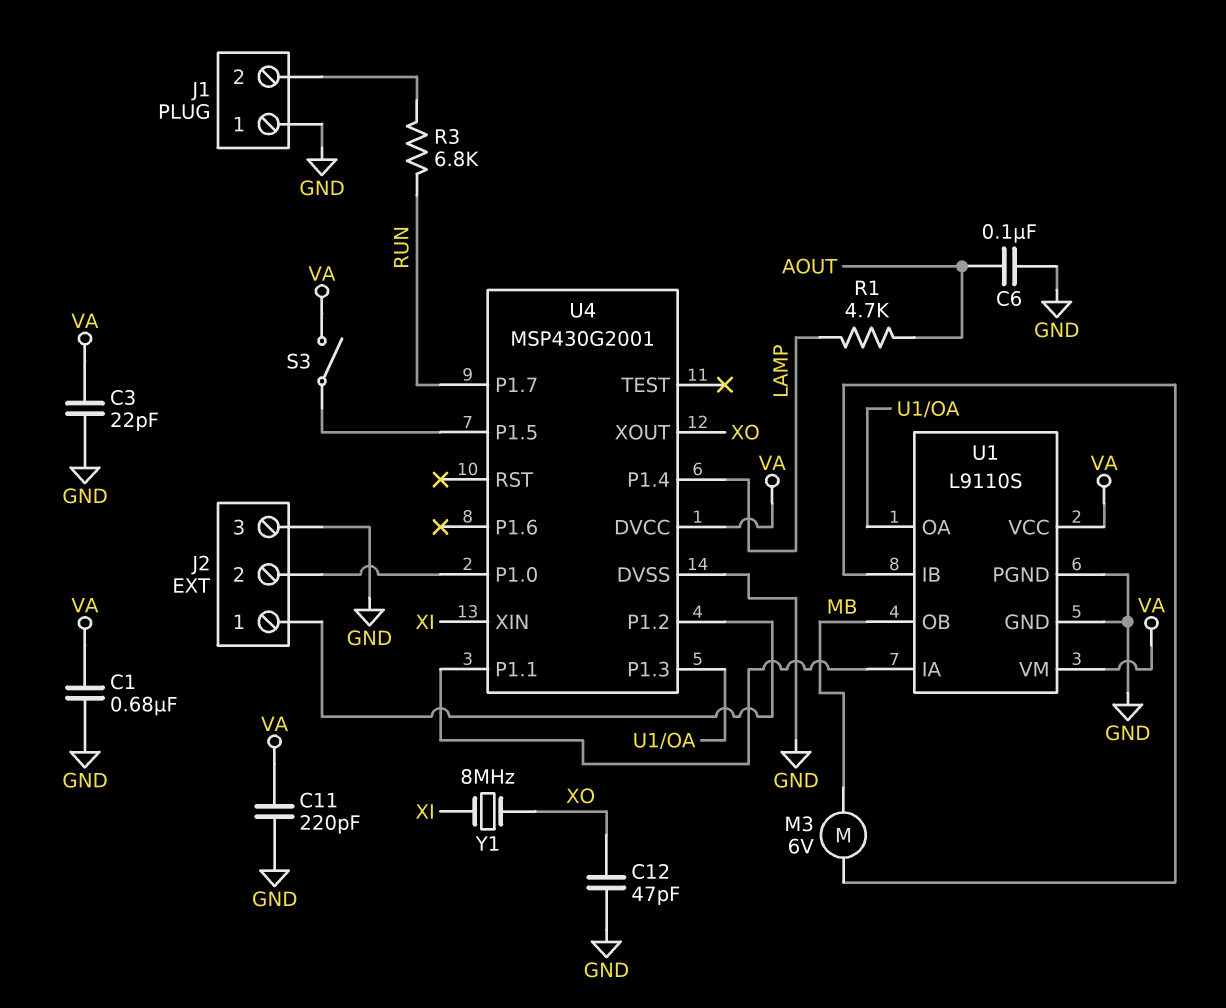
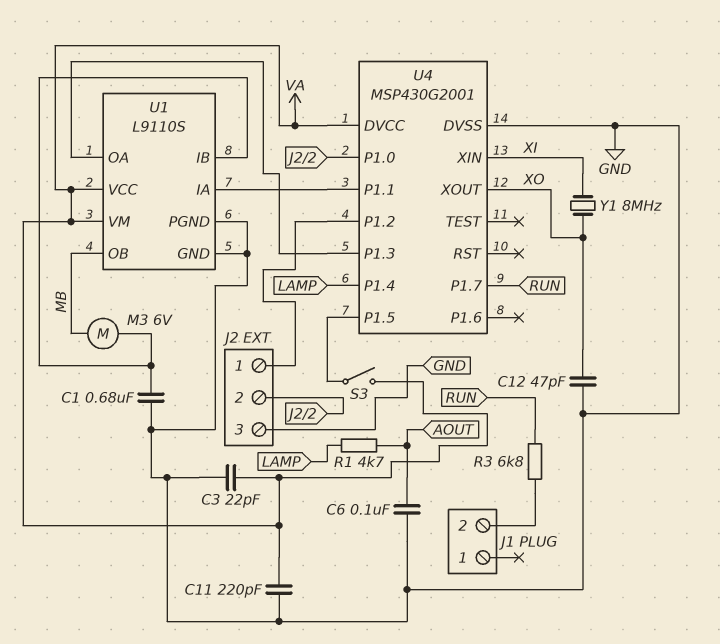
C1: 680nF (GND, VA) -> 680nF (GND, U1/IB)
J1 pin 1: GND -> none

